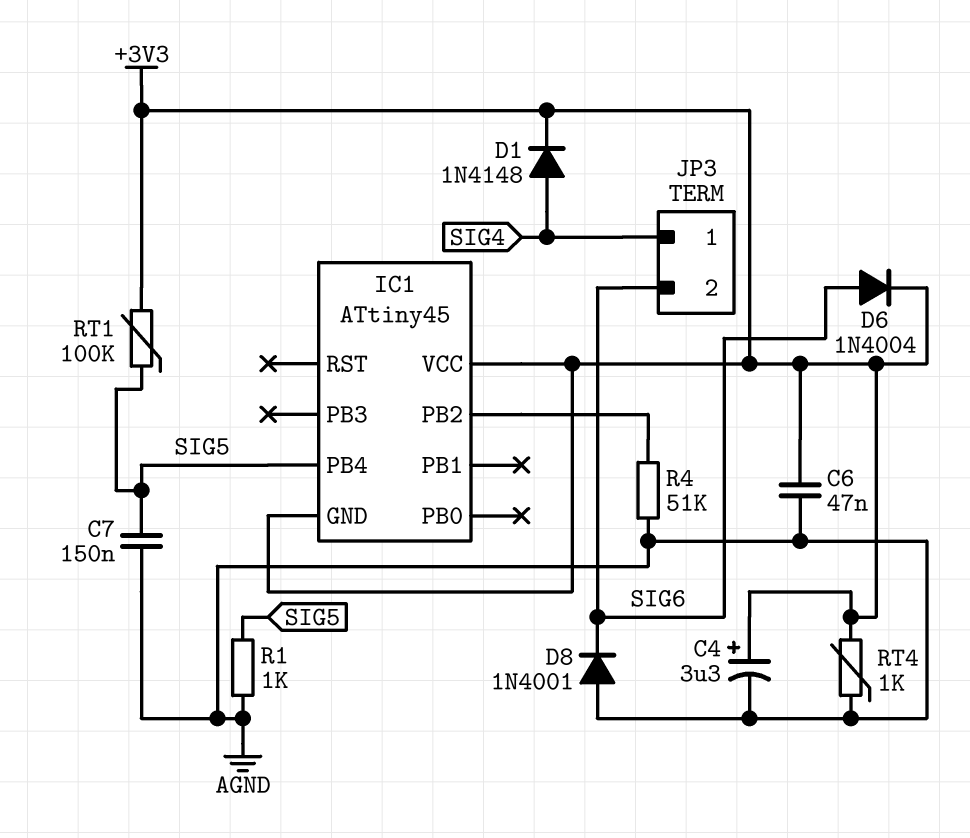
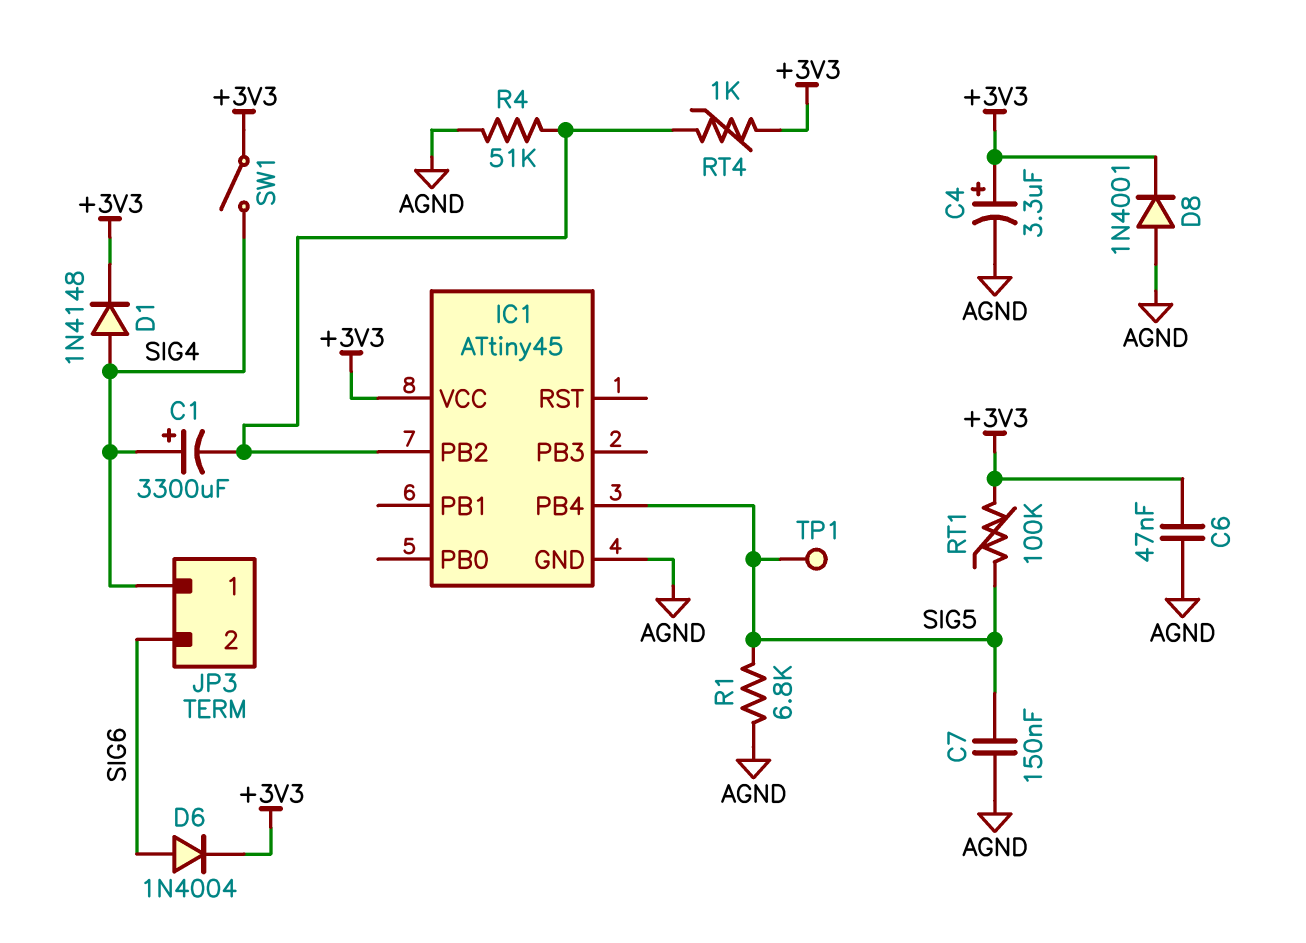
C1: none -> 3300uF (plus SIG4, minus IC1/PB2)
D8: diode 1N4001 (A AGND, K SIG6) -> diode 1N4001 (A AGND, K +3V3)
IC1 pin GND: +3V3 -> AGND
R1: 1k (AGND, SIG5) -> 6.8k (AGND, SIG5)
RT4: 1k (+3V3, AGND) -> 1k (+3V3, IC1/PB2)
SW1: none -> switch (+3V3, SIG4)
TP1: none -> test point (SIG5)

